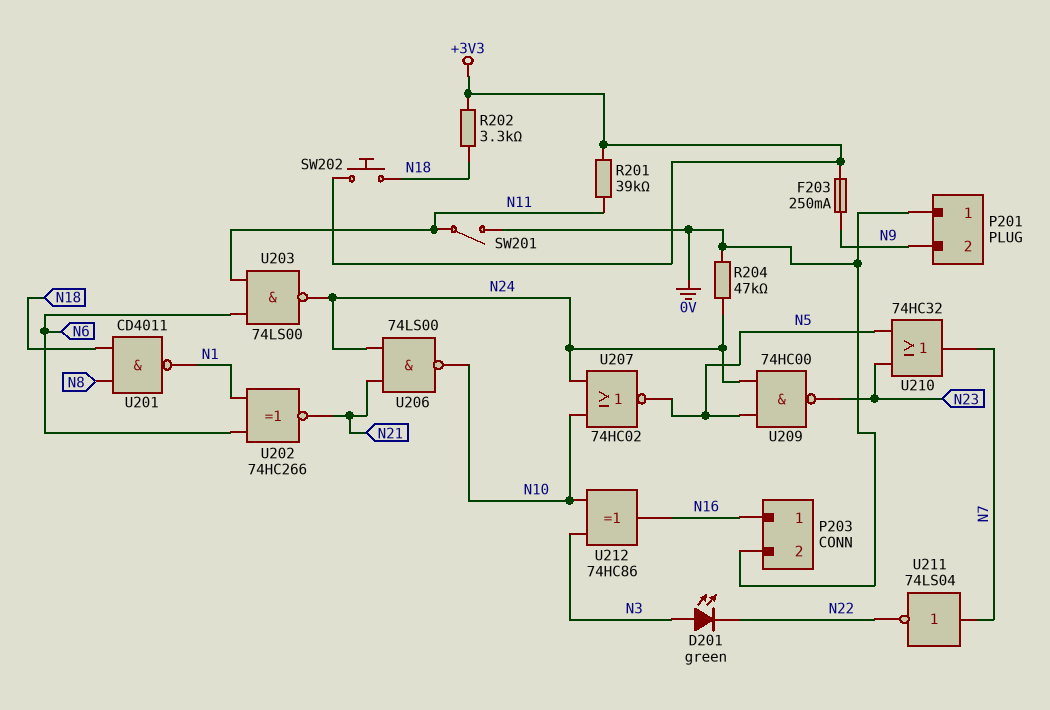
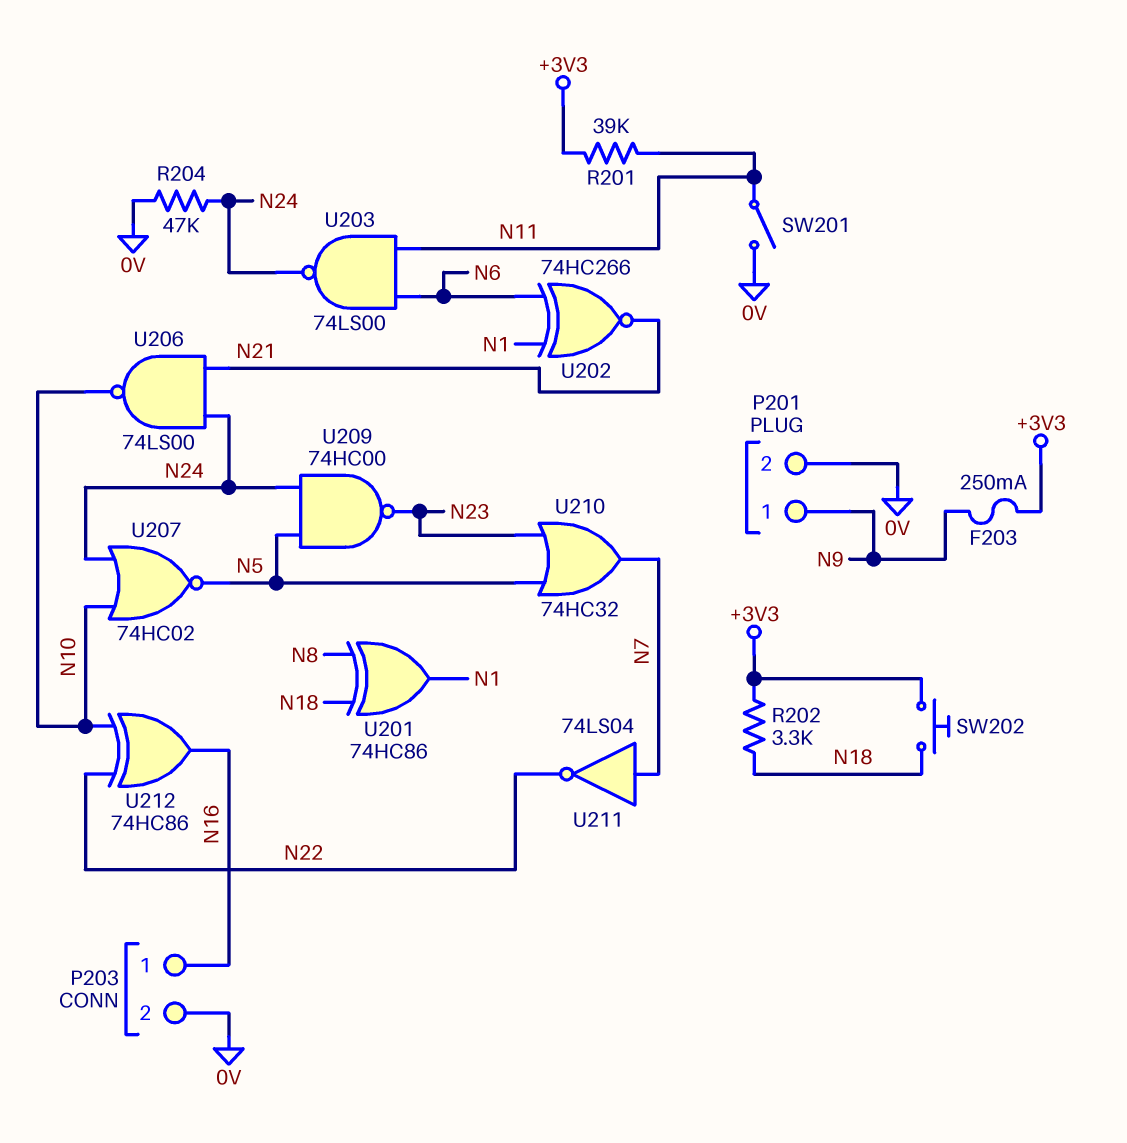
D201: LED green (A N3, K N22) -> none
P201 pin 1: 0V -> N9
P201 pin 2: N9 -> 0V
U201: NAND CD4011 (in N8, in N18, out N1) -> XOR 74HC86 (in N8, in N18, out N1)
U212: XOR 74HC86 (in N3, in N10, out N16) -> XOR 74HC86 (in N10, in N22, out N16)

